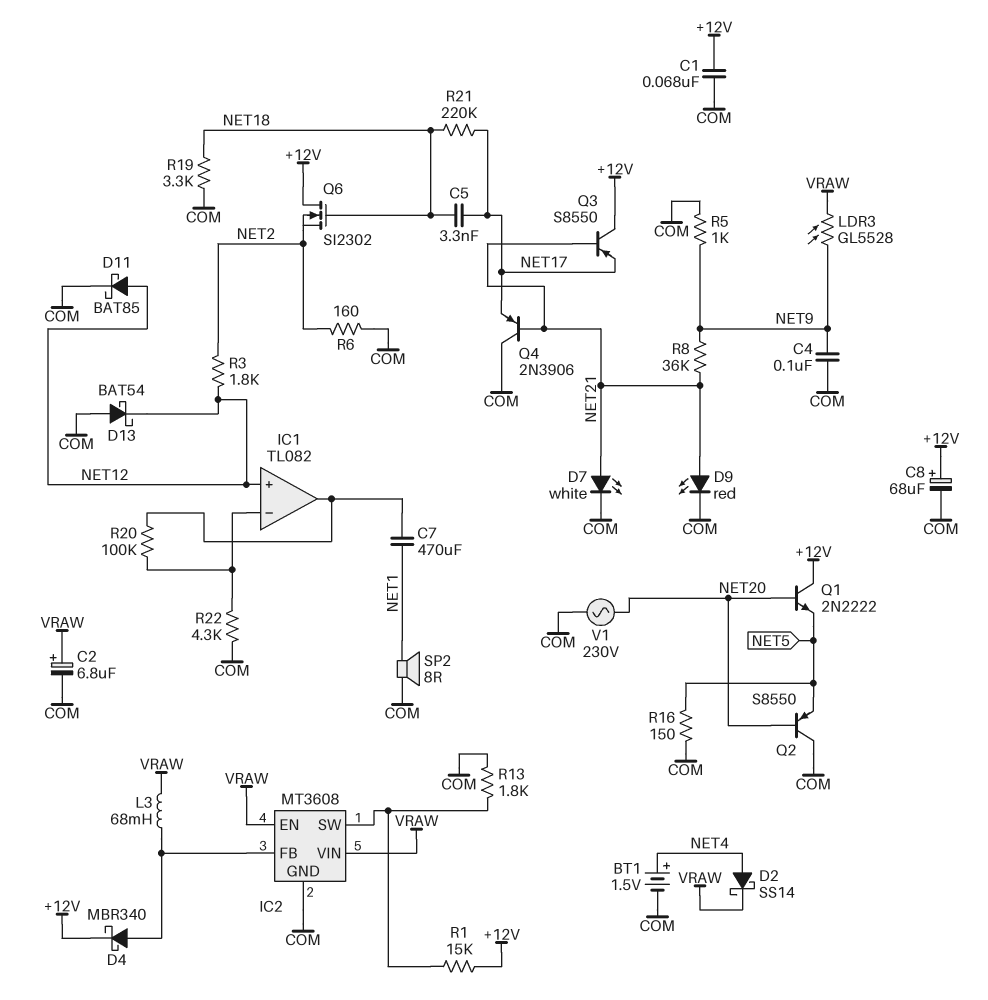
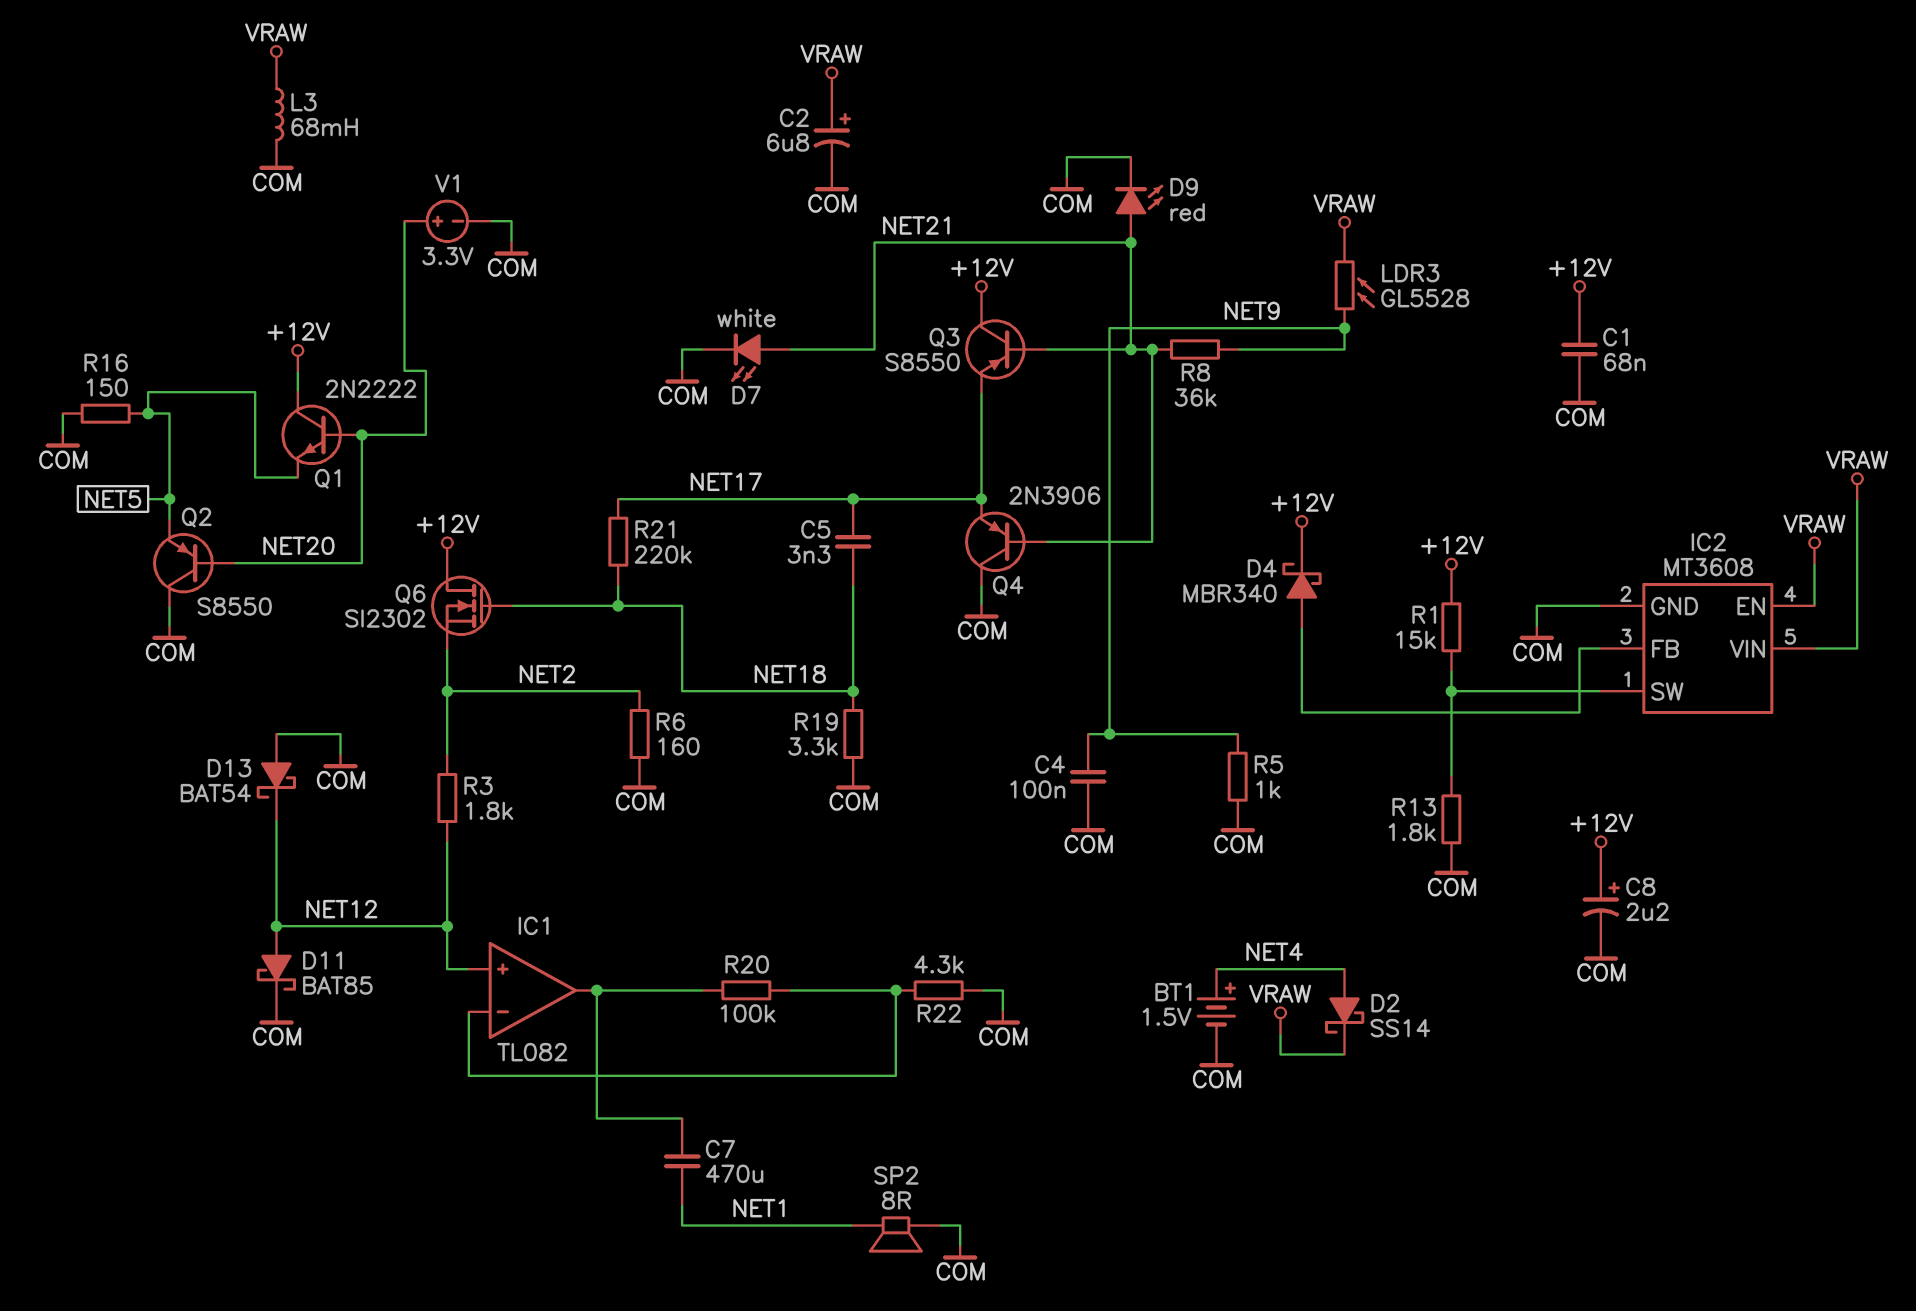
C8: 68uF (plus +12V, minus COM) -> 2.2uF (plus +12V, minus COM)
L3: 68mH (IC2/FB, VRAW) -> 68mH (COM, VRAW)
V1: AC 230V (COM, NET20) -> 3.3V (plus NET20, minus COM)

